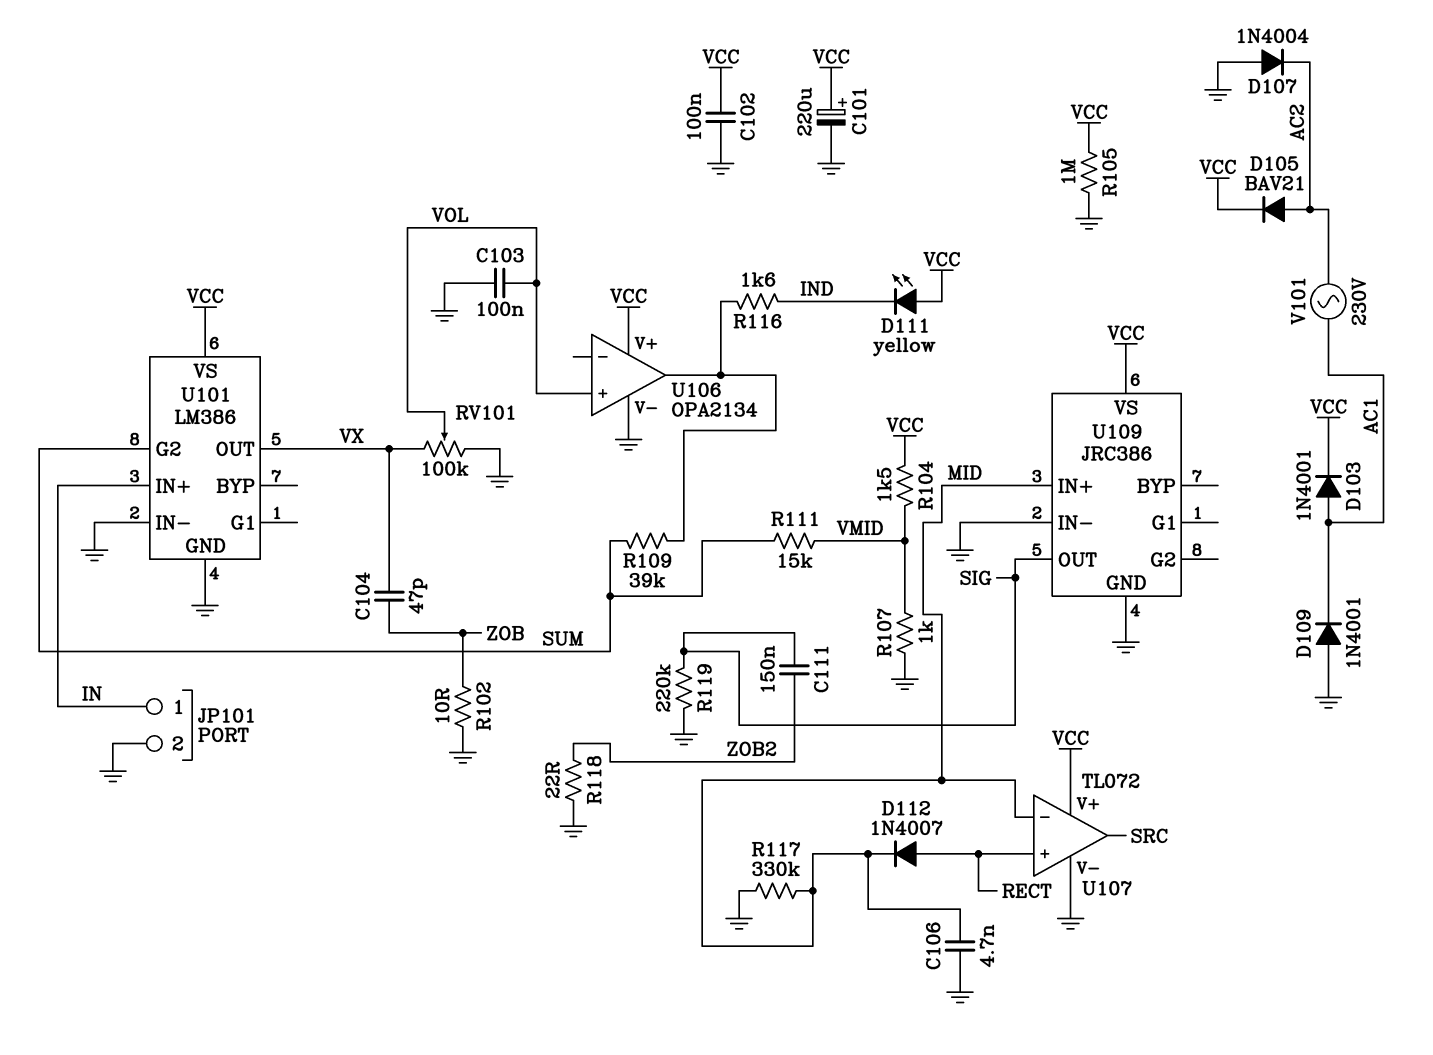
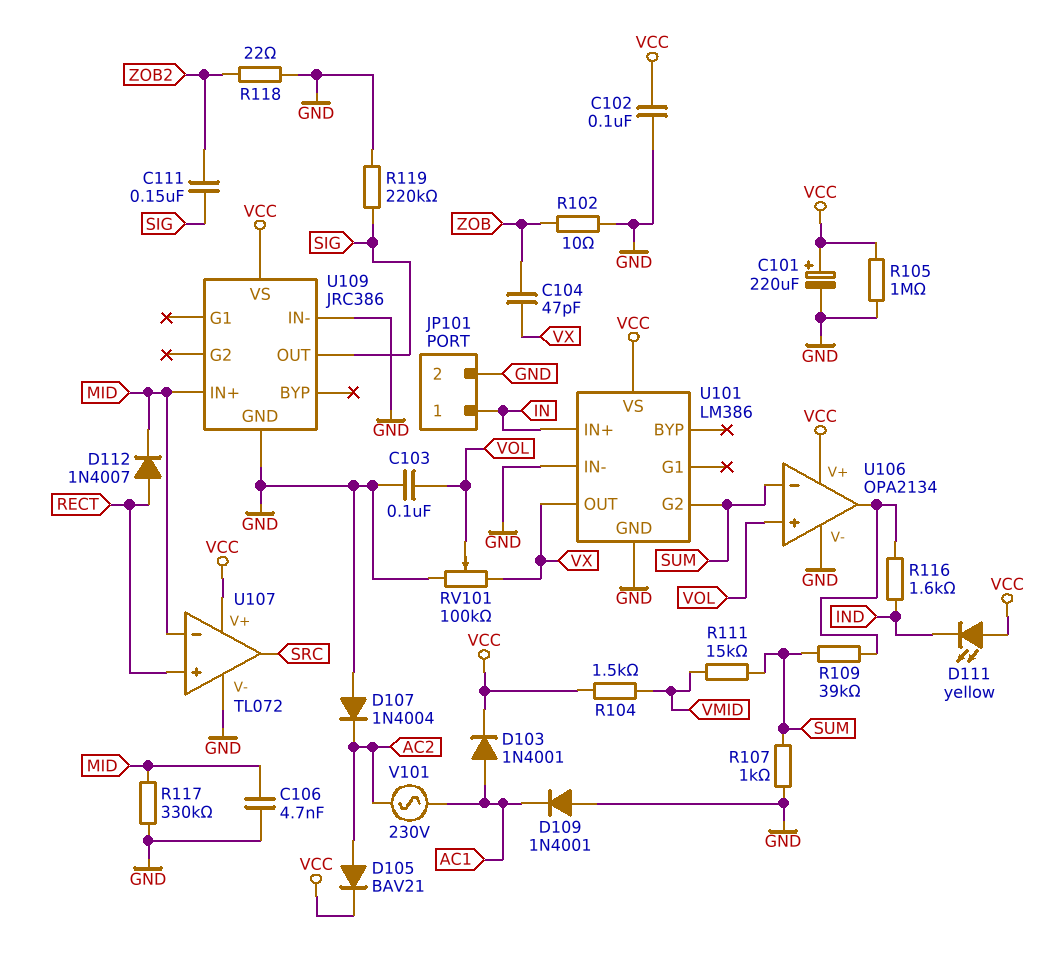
R107: 1k (GND, VMID) -> 1k (GND, SUM)
U106 pin in-: none -> SUM

